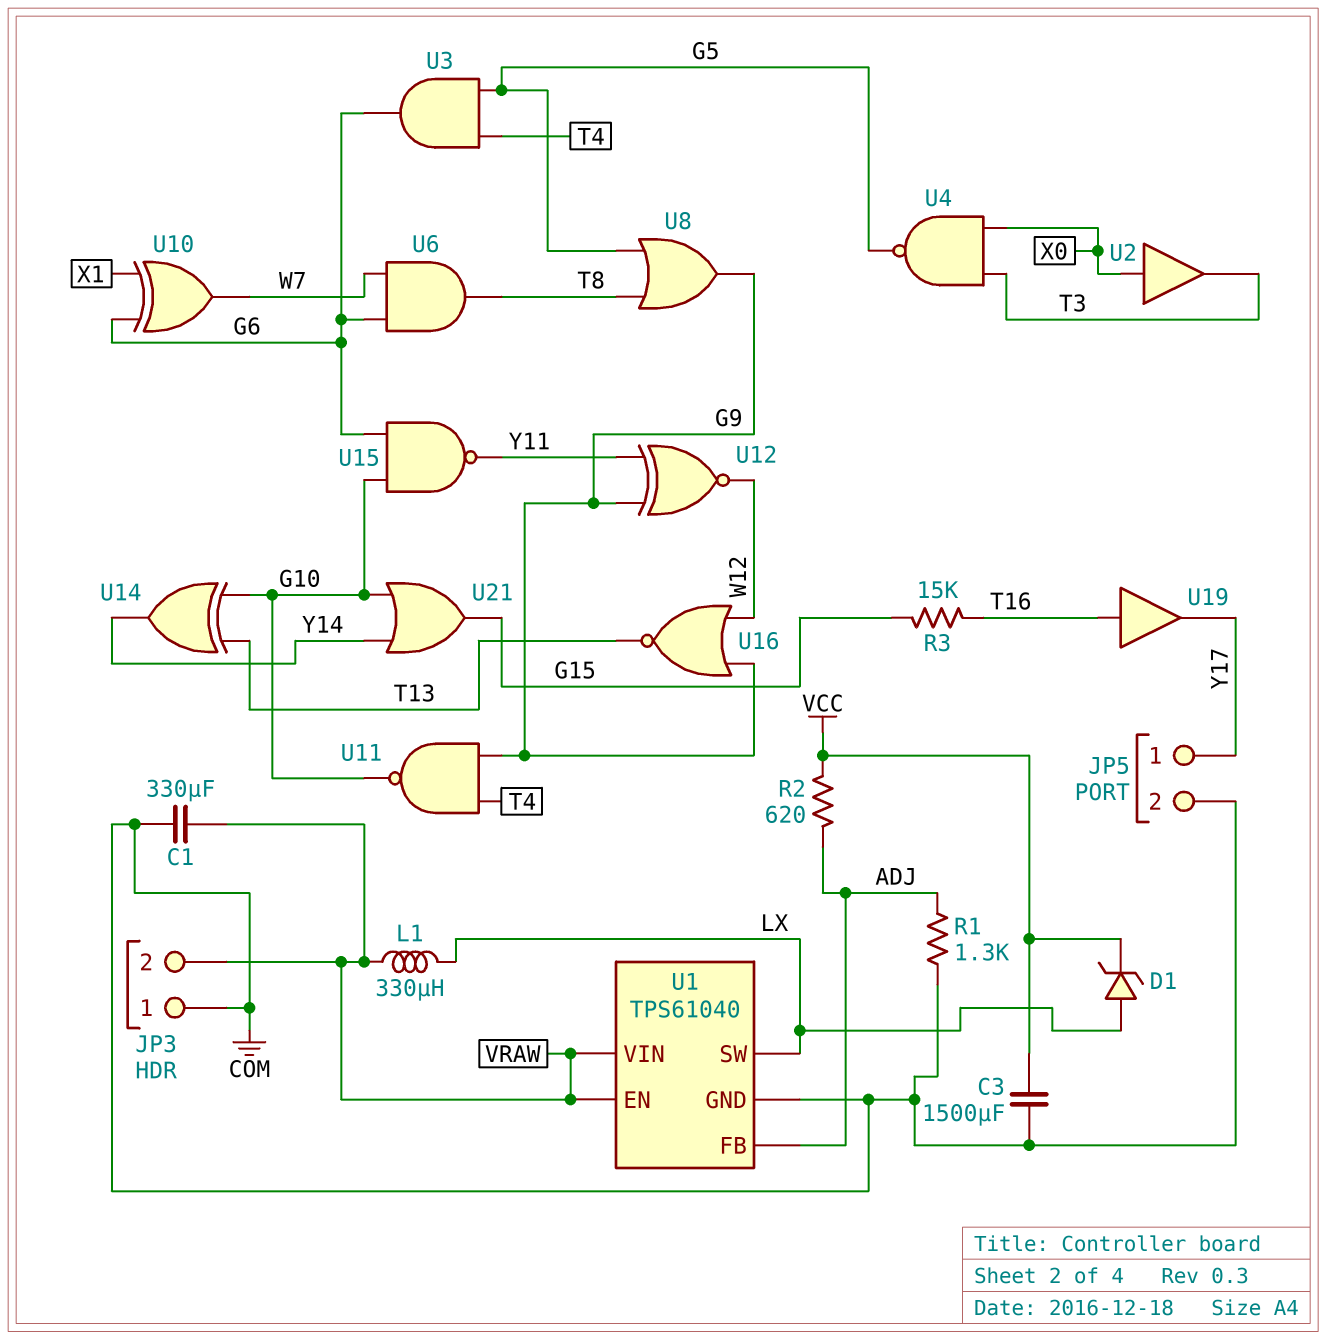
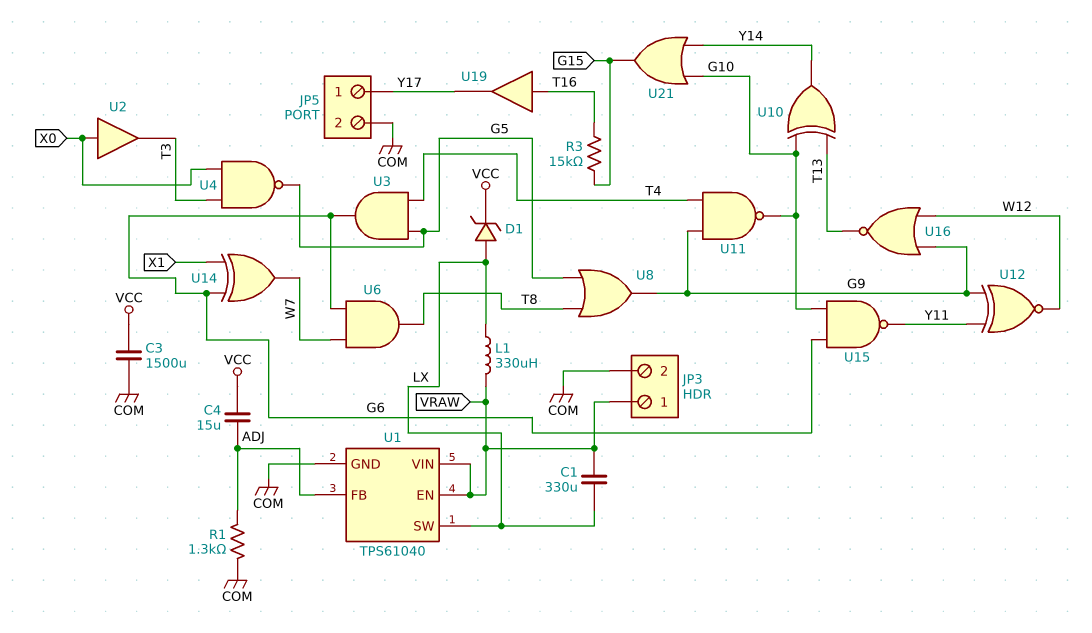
C1: 330uF (COM, VRAW) -> 330uF (LX, VRAW)
C4: none -> 15uF (ADJ, VCC)
JP3 pin 1: COM -> VRAW
JP3 pin 2: VRAW -> COM
R2: 620 (ADJ, VCC) -> none
U10: XOR (in G6, in X1, out W7) -> XOR (in G10, in T13, out Y14)
U14: XOR (in G10, in T13, out Y14) -> XOR (in G6, in X1, out W7)

